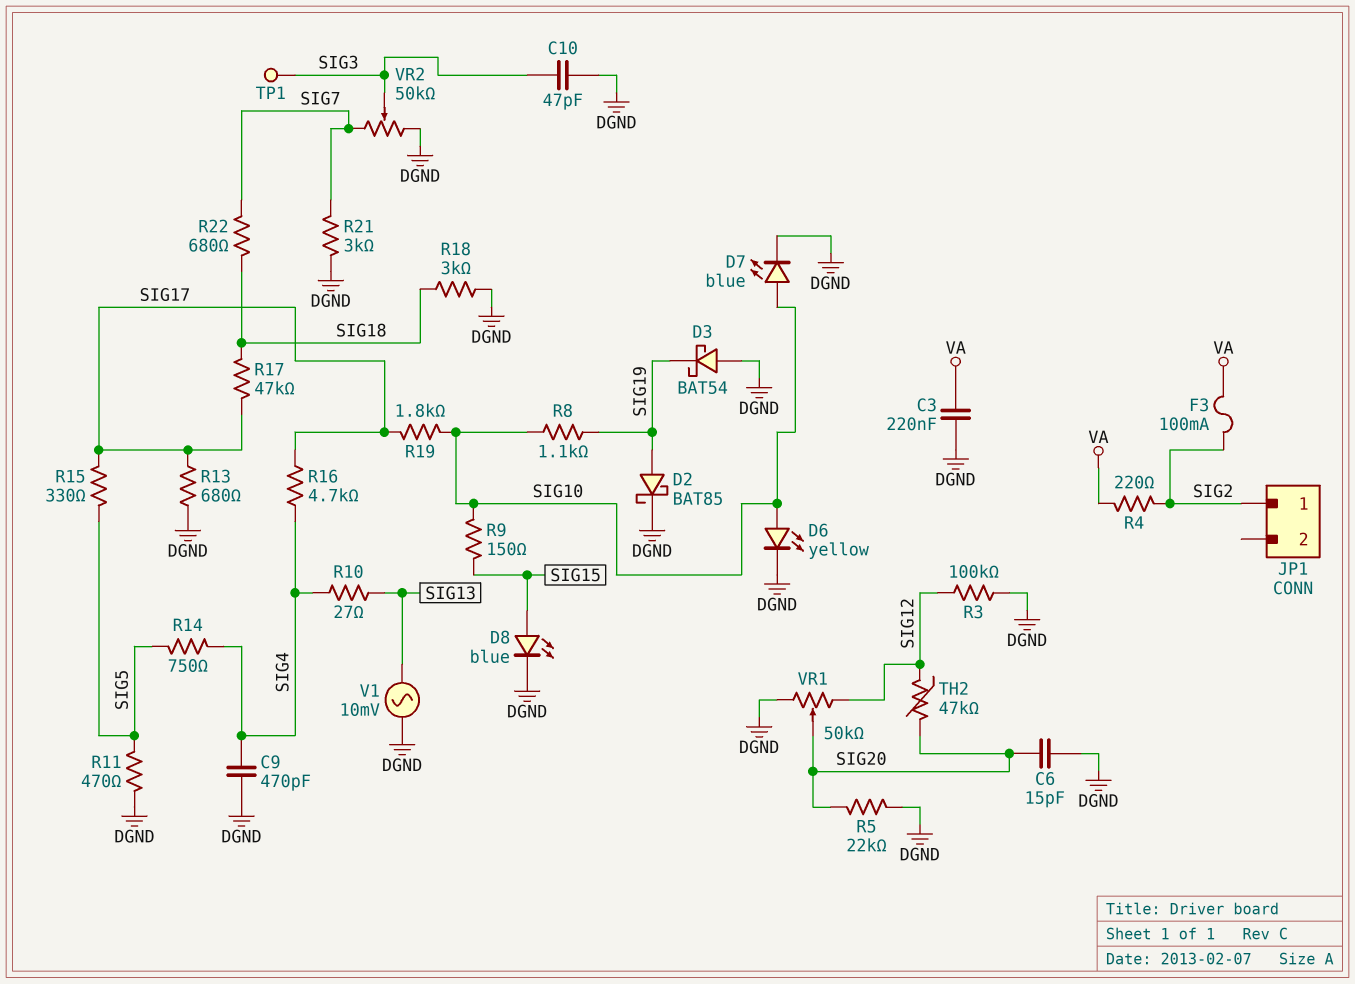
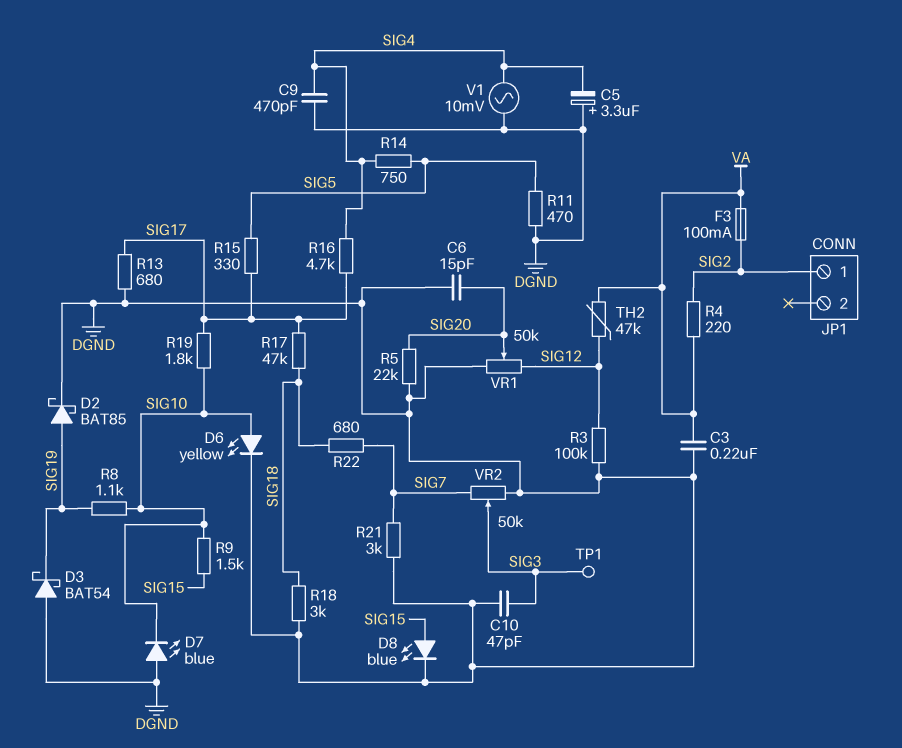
C5: none -> 3.3uF (plus DGND, minus SIG4)
D7: LED blue (A SIG10, K DGND) -> LED blue (A DGND, K SIG10)
R9: 150 (SIG10, SIG15) -> 1.5k (SIG10, SIG15)
R10: 27 (SIG4, SIG13) -> none
TH2: 47k (SIG12, SIG20) -> 47k (SIG12, VA)
V1: AC 10mV (DGND, SIG13) -> AC 10mV (DGND, SIG4)

